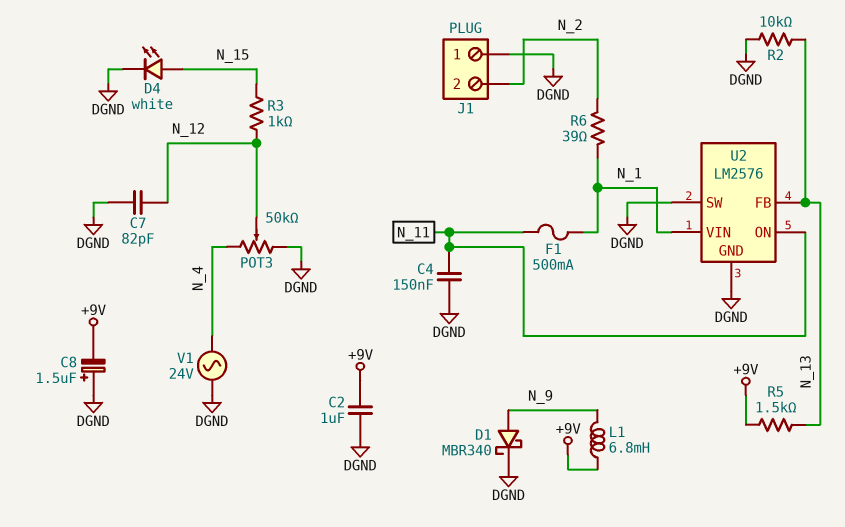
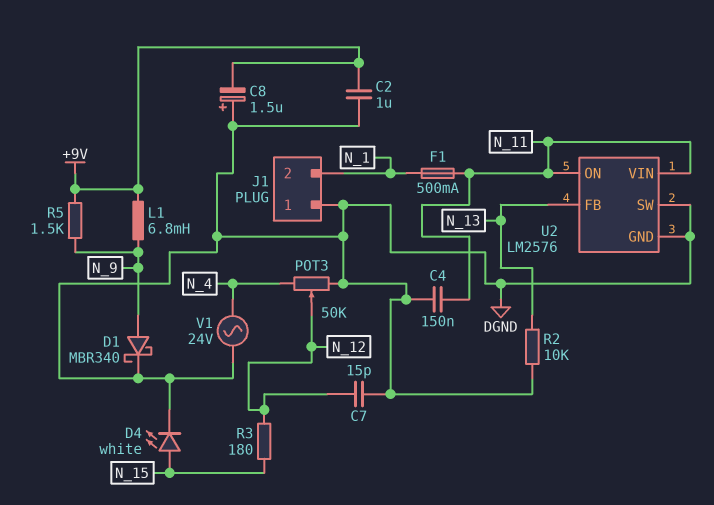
C7: 82pF (DGND, N_12) -> 15pF (DGND, N_12)
J1 pin 2: N_2 -> N_1
R3: 1k (N_12, N_15) -> 180 (N_12, N_15)
R5: 1.5k (+9V, N_13) -> 1.5k (+9V, N_9)
R6: 39 (N_1, N_2) -> none
U2 pin VIN: N_1 -> N_11

